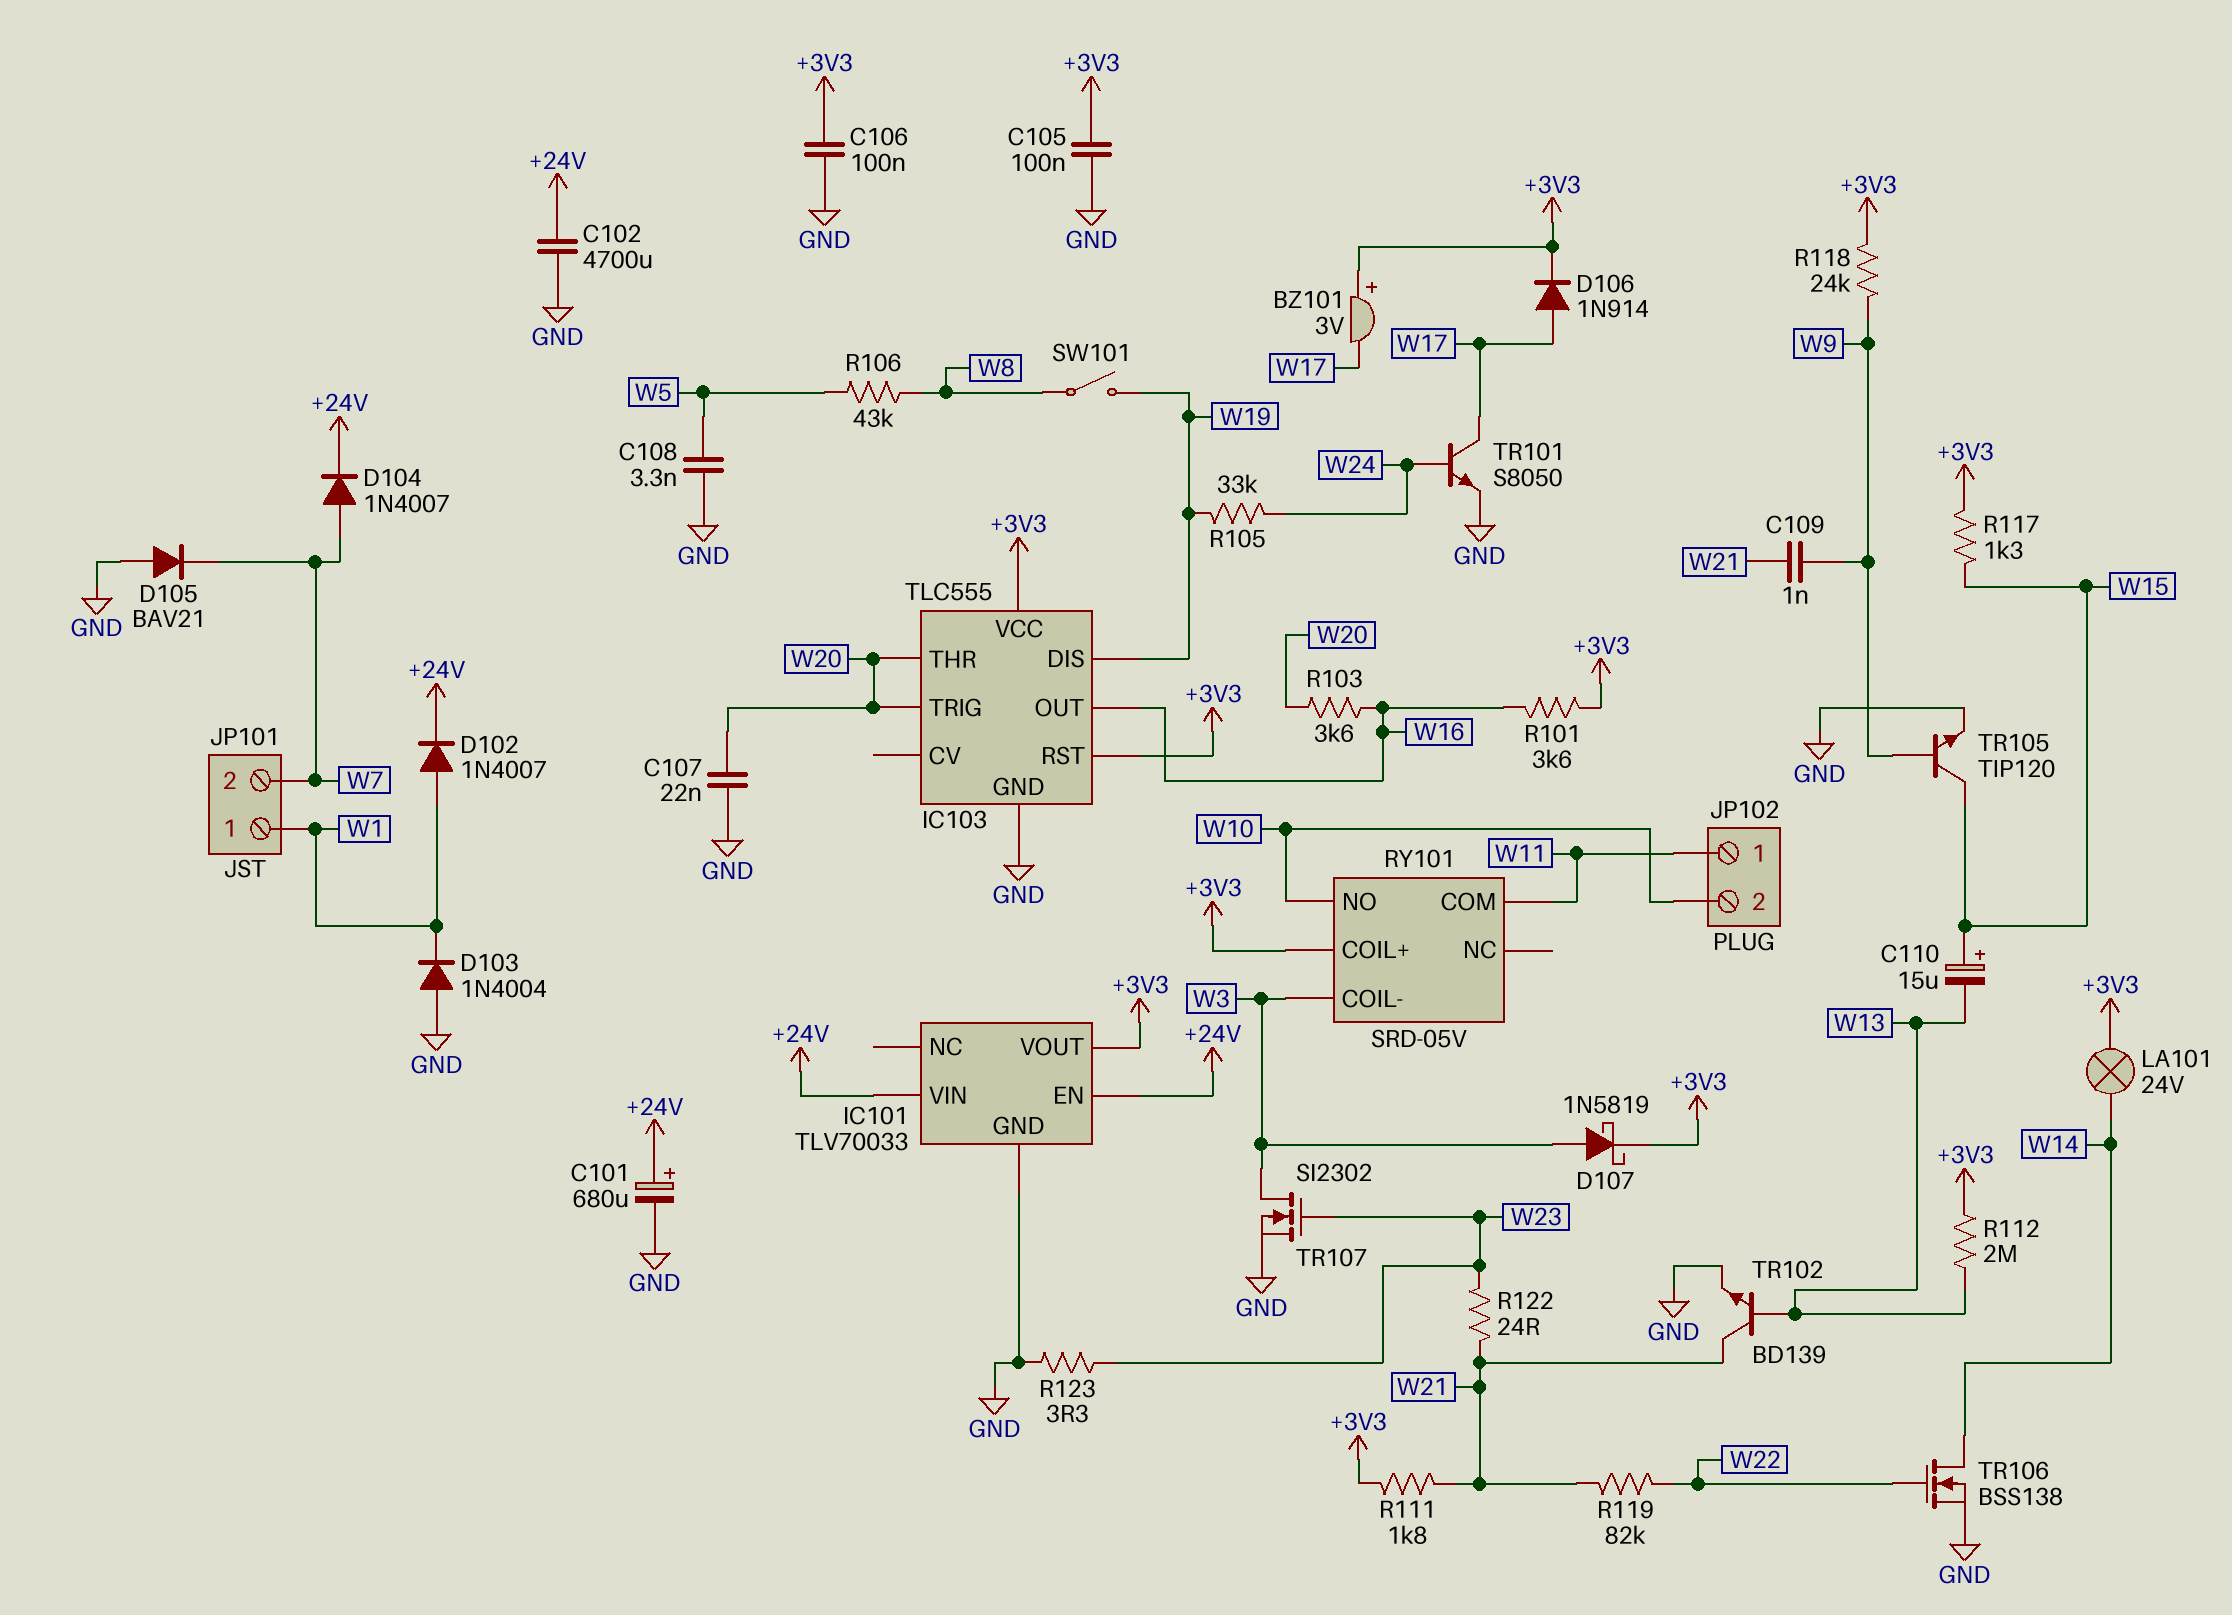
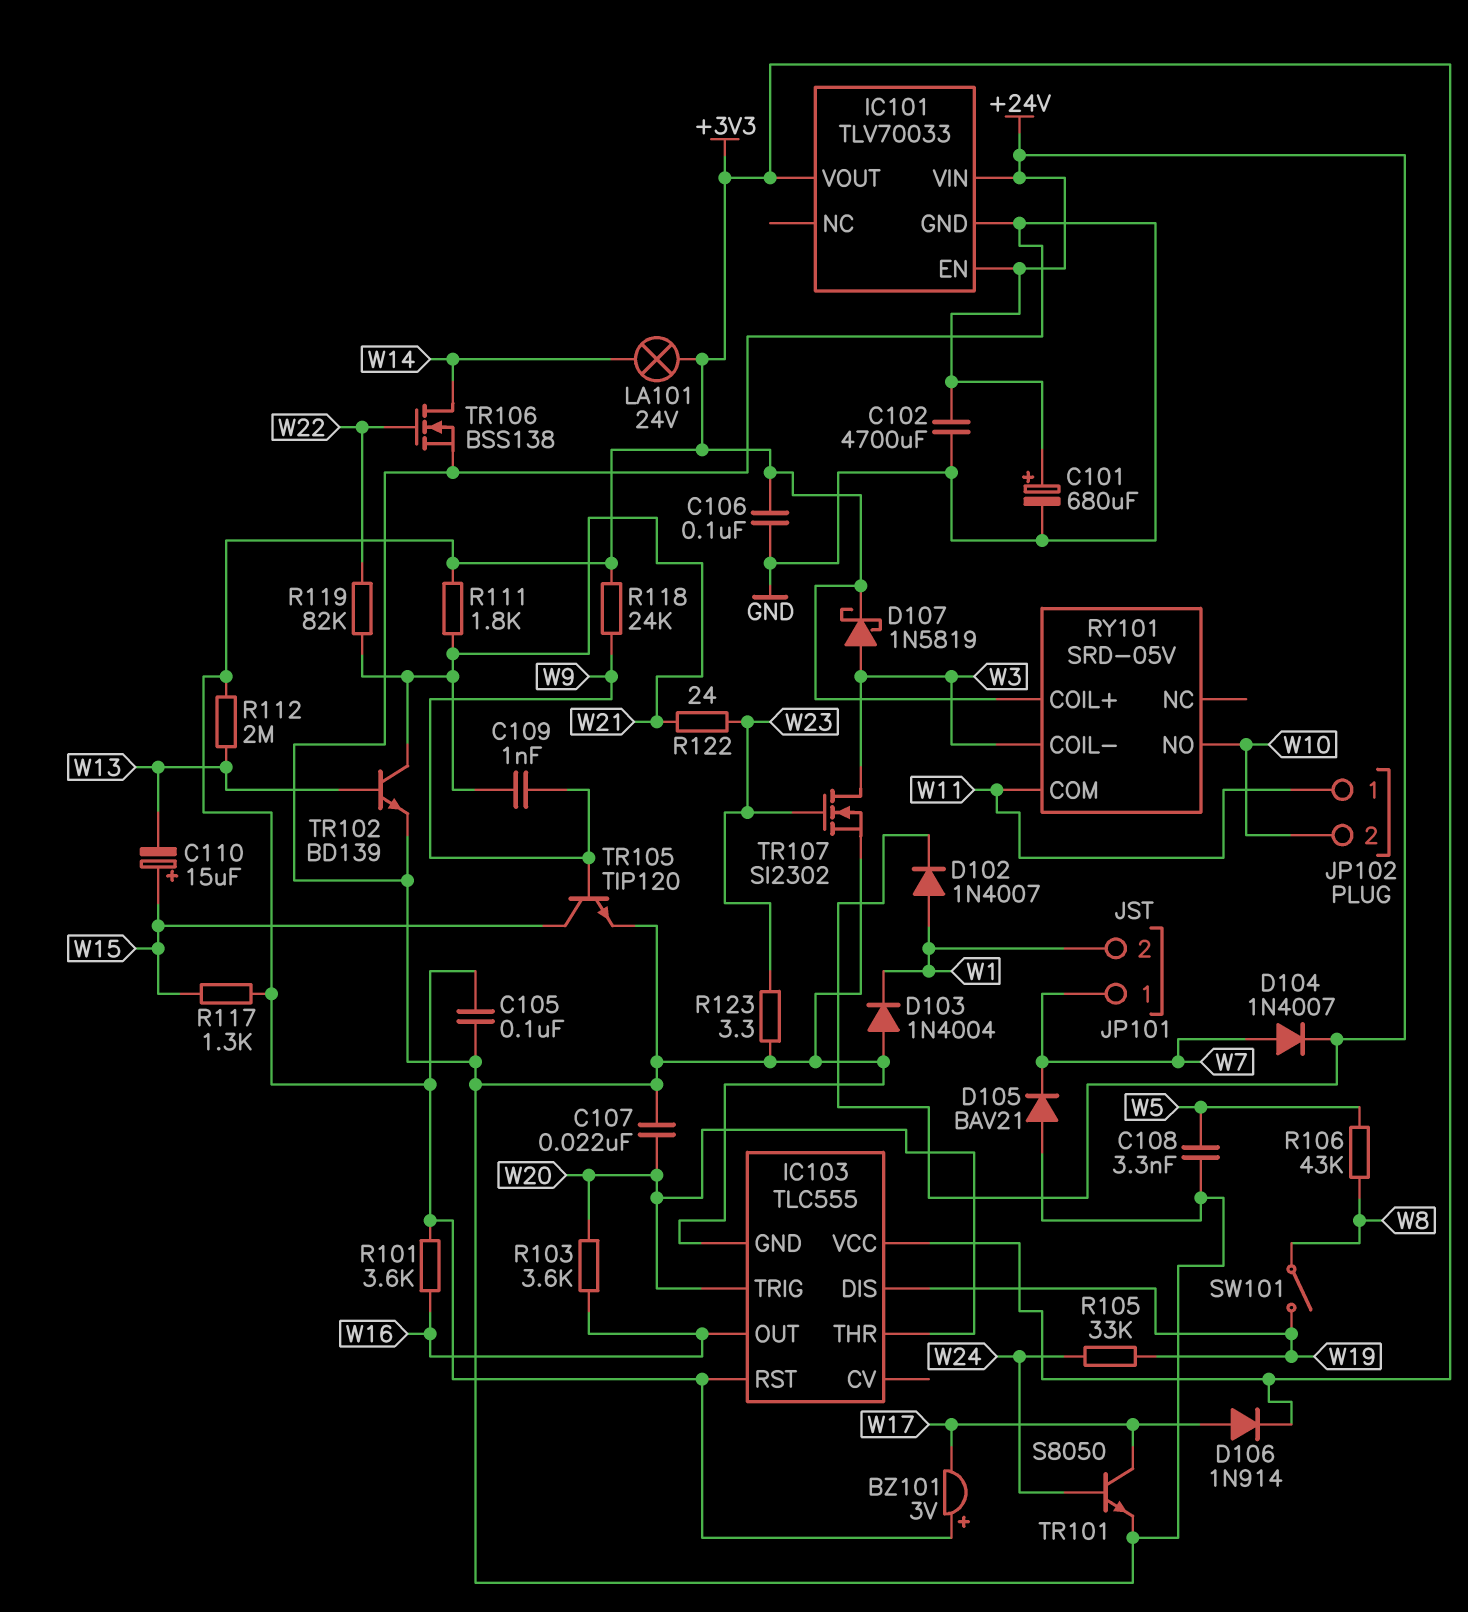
JP101 pin 1: W1 -> W7
JP101 pin 2: W7 -> W1

